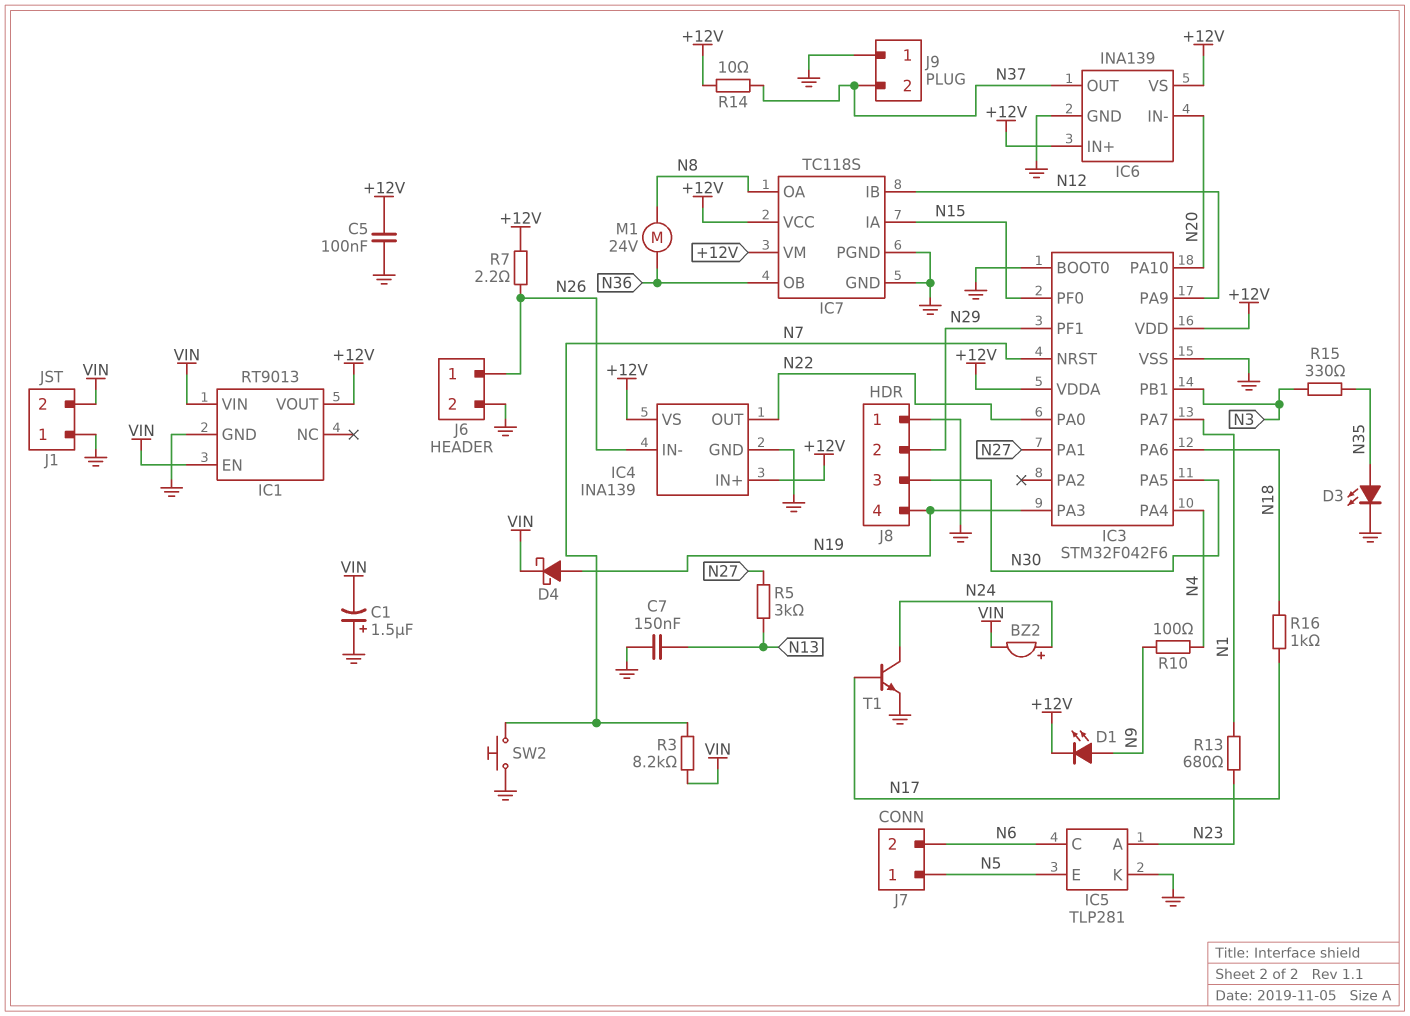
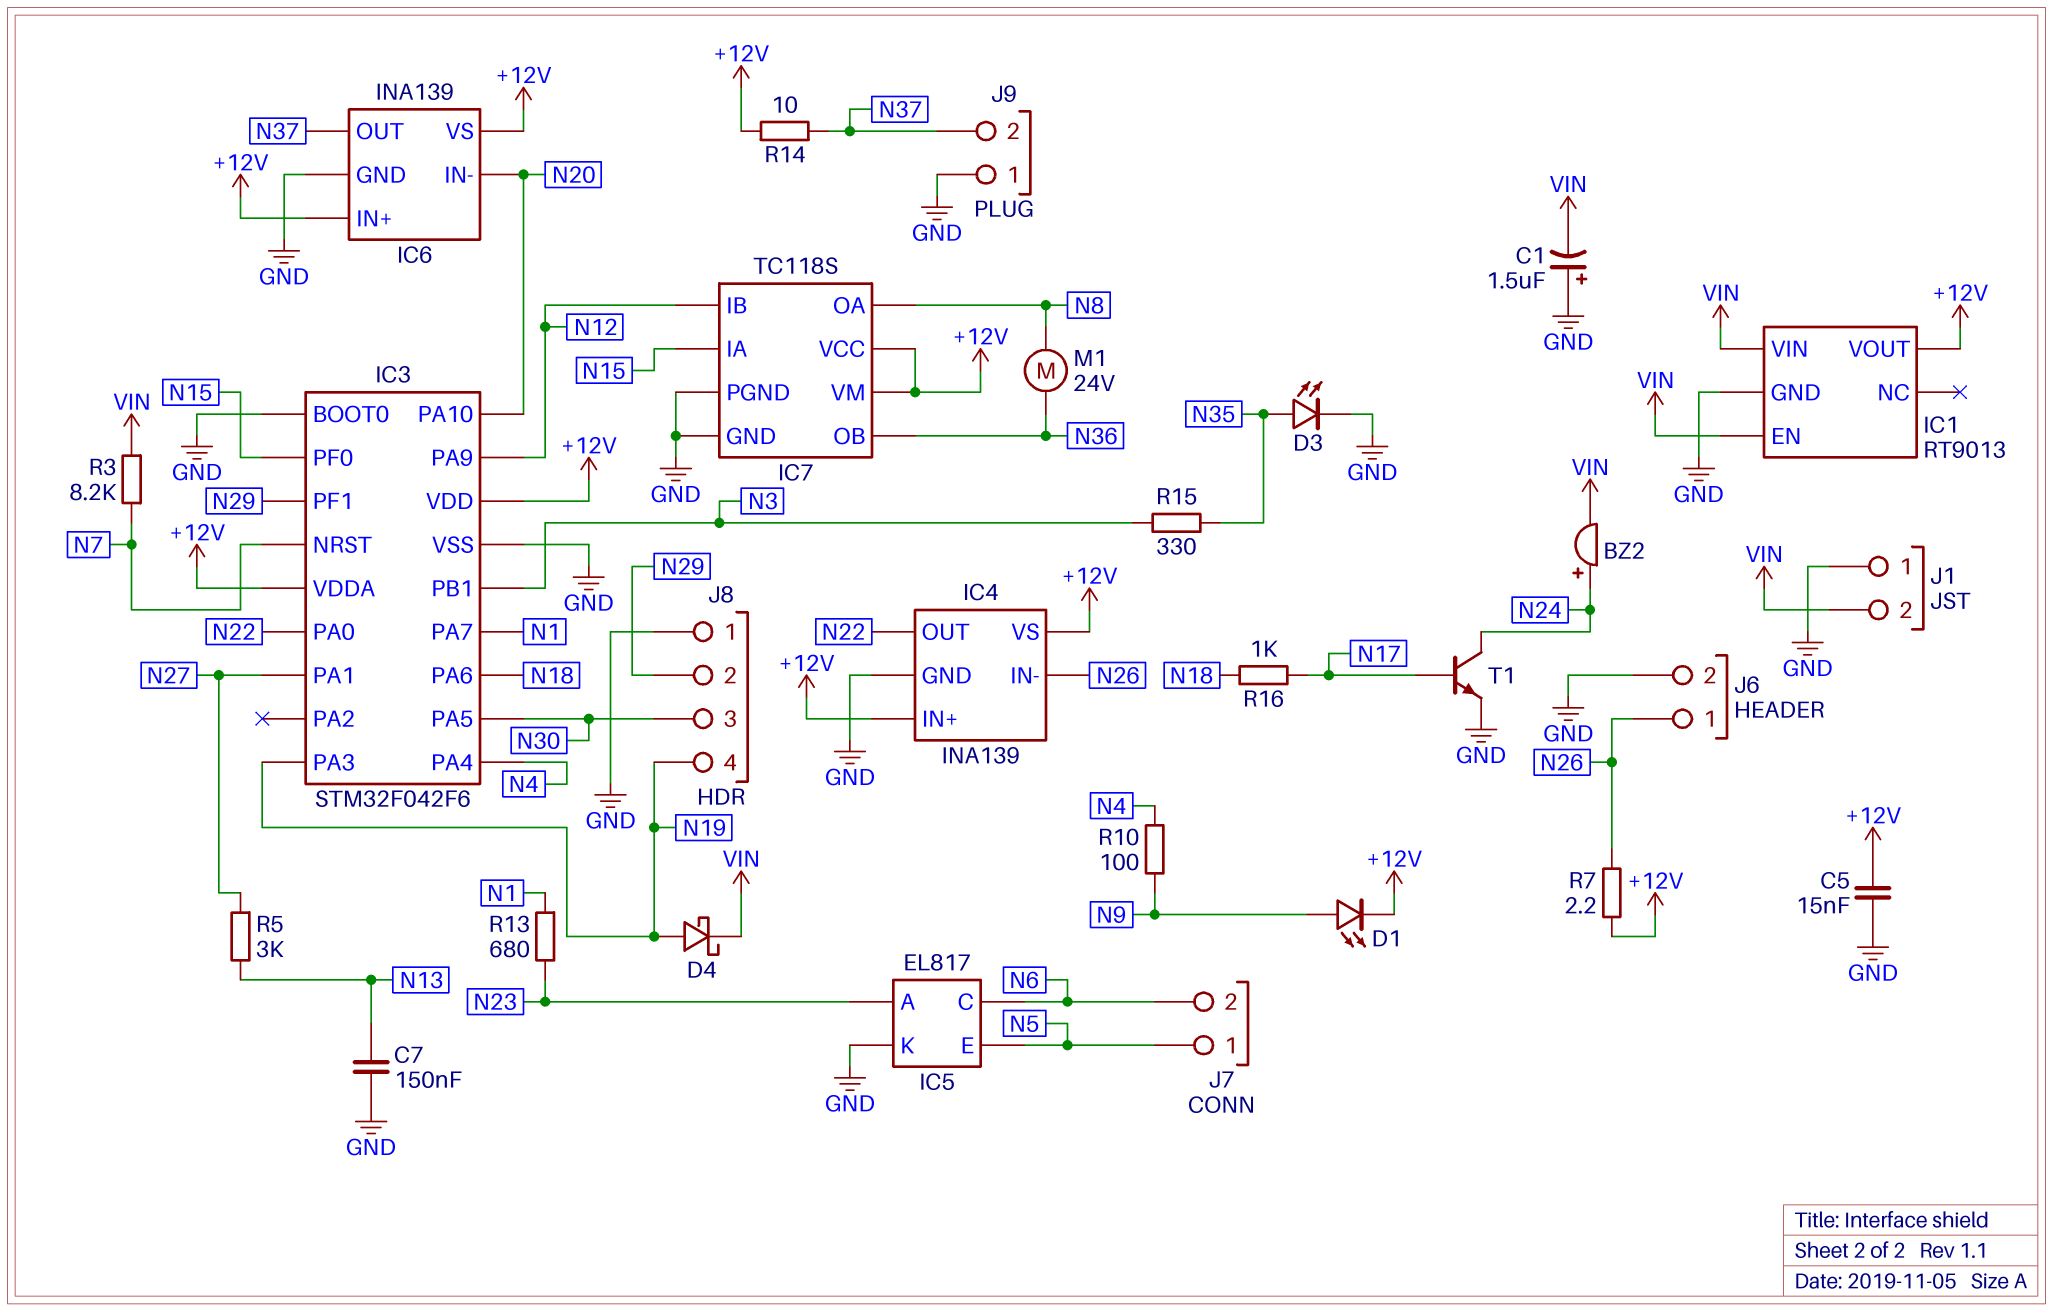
C5: 100nF (+12V, GND) -> 15nF (+12V, GND)
IC5: TLP281 -> EL817
SW2: button (GND, N7) -> none

